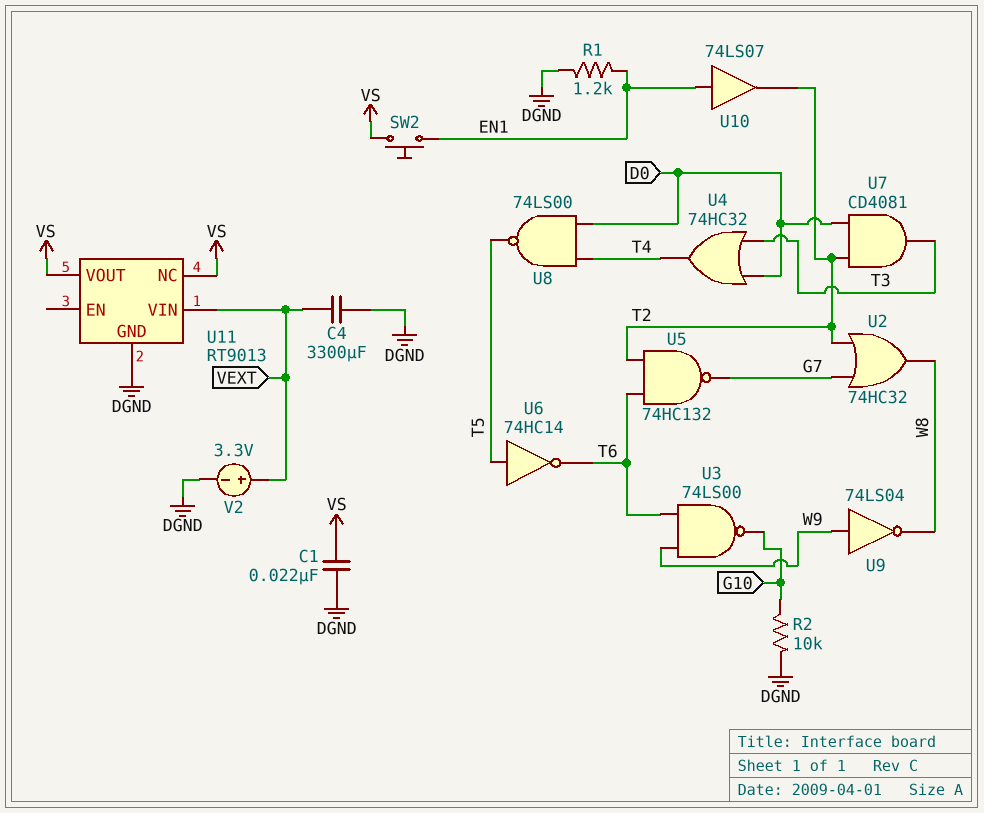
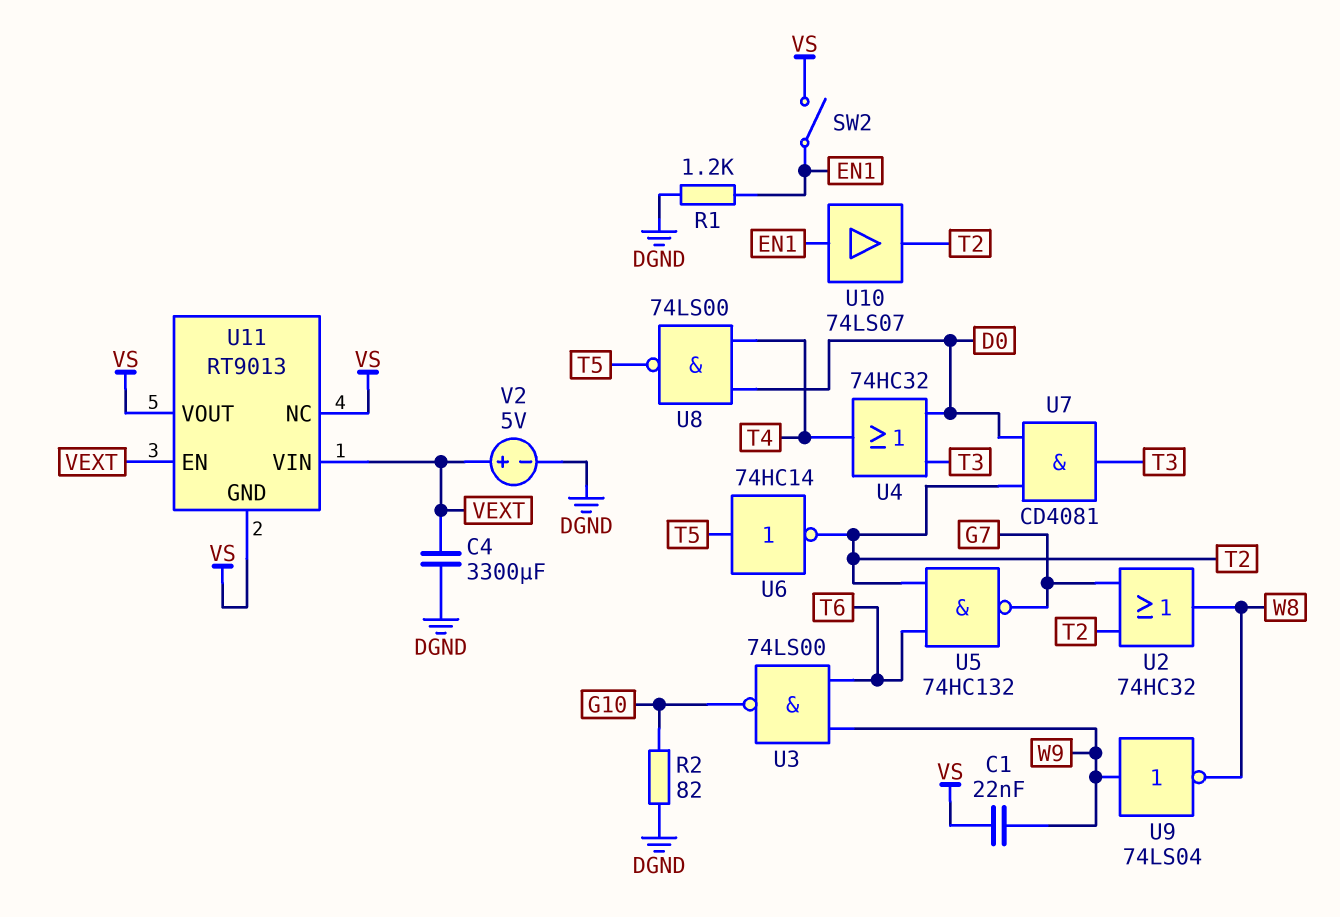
C1: 22nF (DGND, VS) -> 22nF (VS, W9)
R2: 10k (DGND, G10) -> 82 (DGND, G10)
SW2: button (EN1, VS) -> switch (EN1, VS)
U6: NOT 74HC14 (in T5, out T6) -> NOT 74HC14 (in T5, out T2)
U11 pin EN: none -> VEXT
U11 pin GND: DGND -> VS
V2: 3.3V (plus VEXT, minus DGND) -> 5V (plus VEXT, minus DGND)

